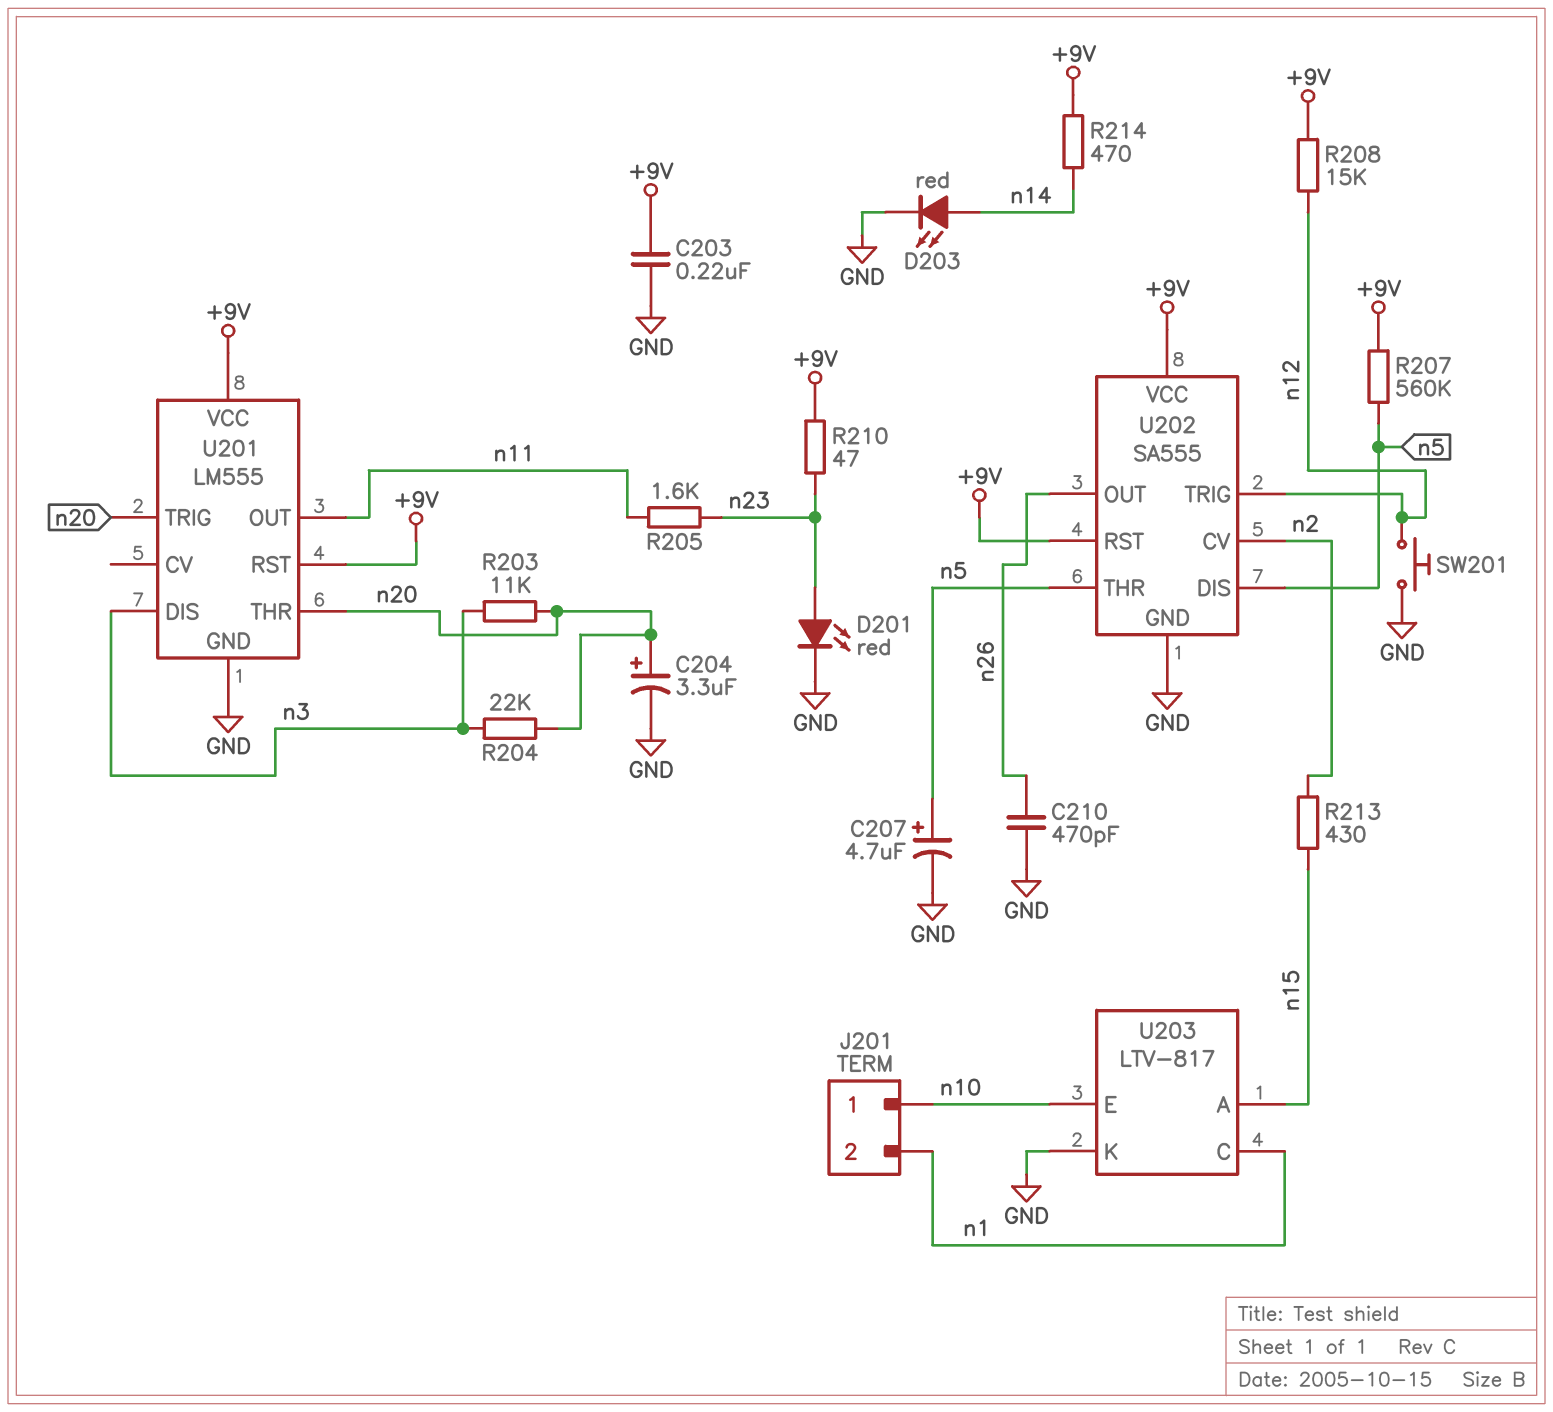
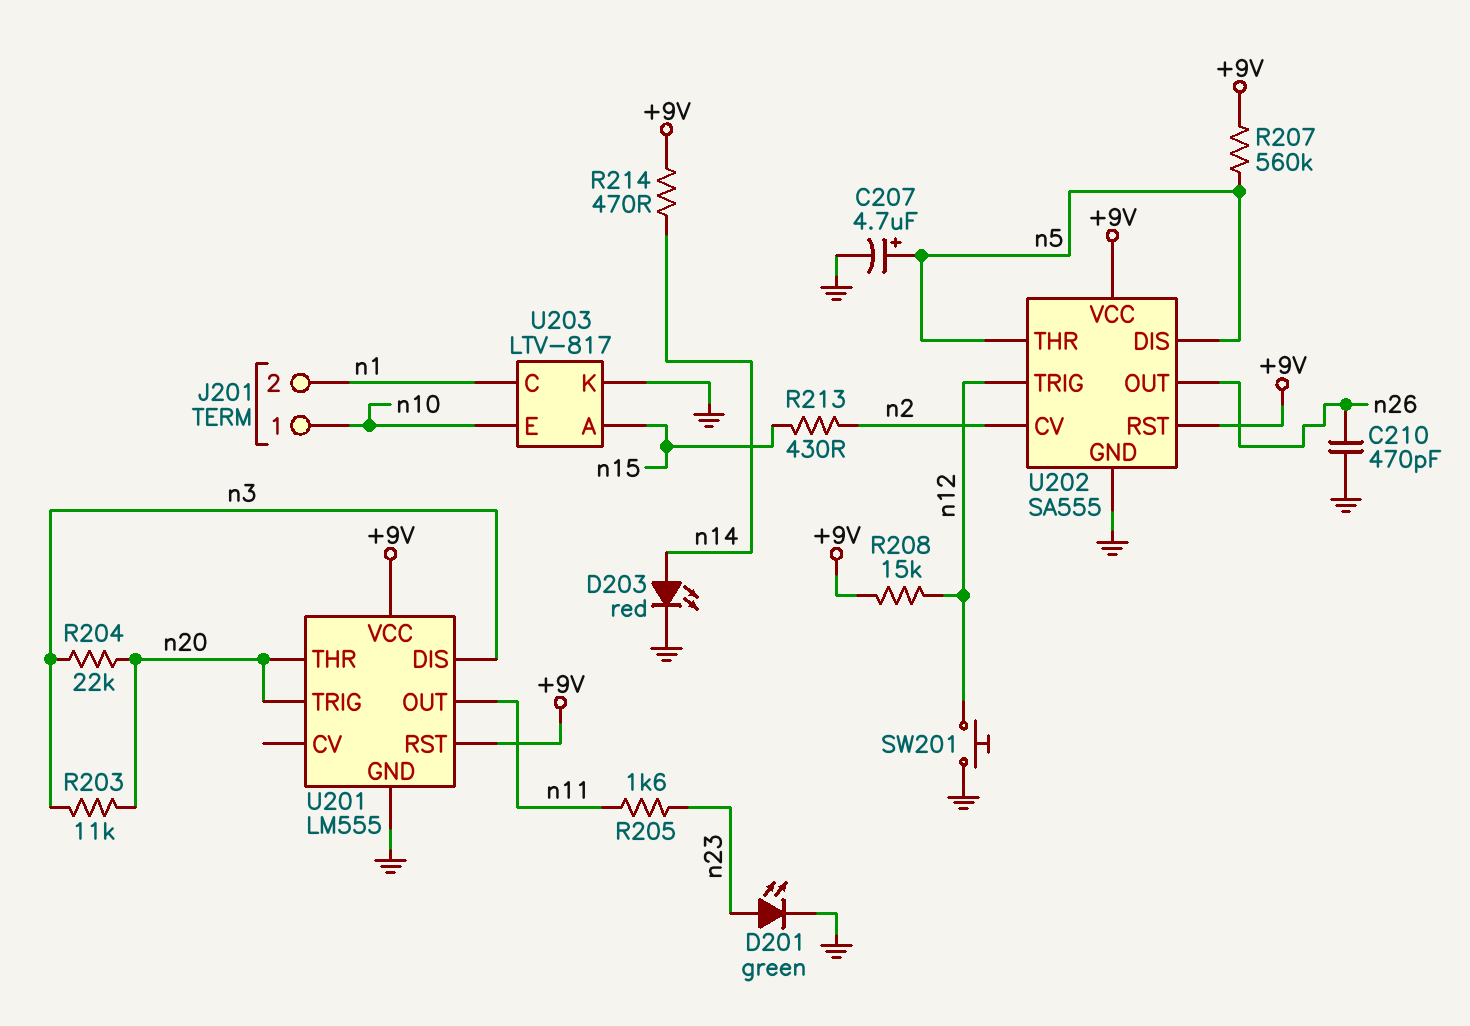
C203: 220nF (+9V, GND) -> none
C204: 3.3uF (plus n20, minus GND) -> none
D201: LED red (A n23, K GND) -> LED green (A n23, K GND)
R210: 47 (+9V, n23) -> none

